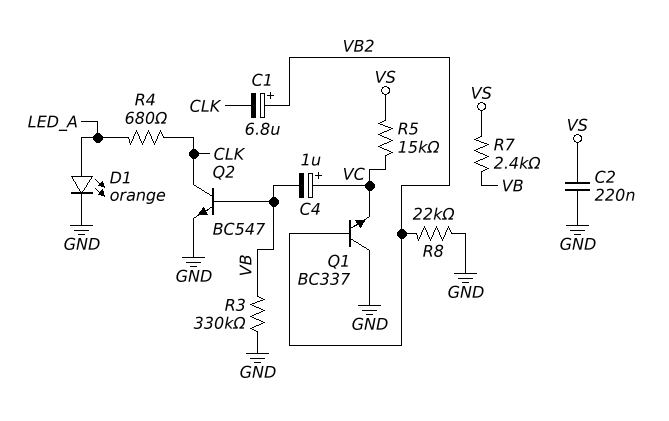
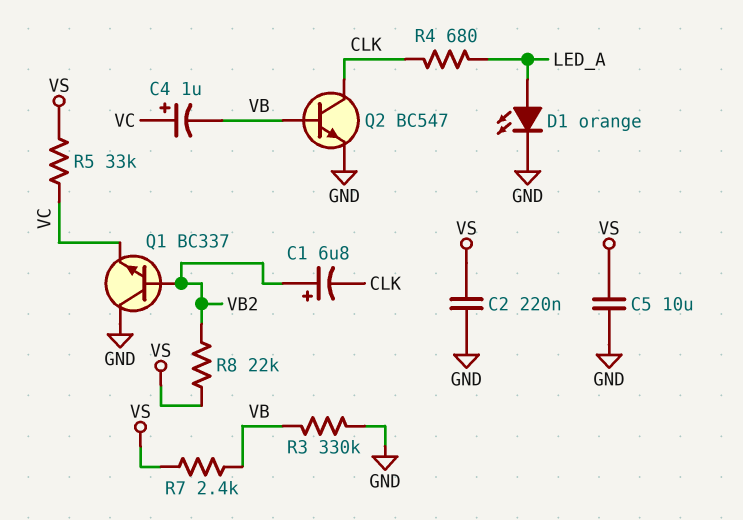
C5: none -> 10uF (GND, VS)
R5: 15k (VC, VS) -> 33k (VC, VS)
R8: 22k (GND, VB2) -> 22k (VB2, VS)

